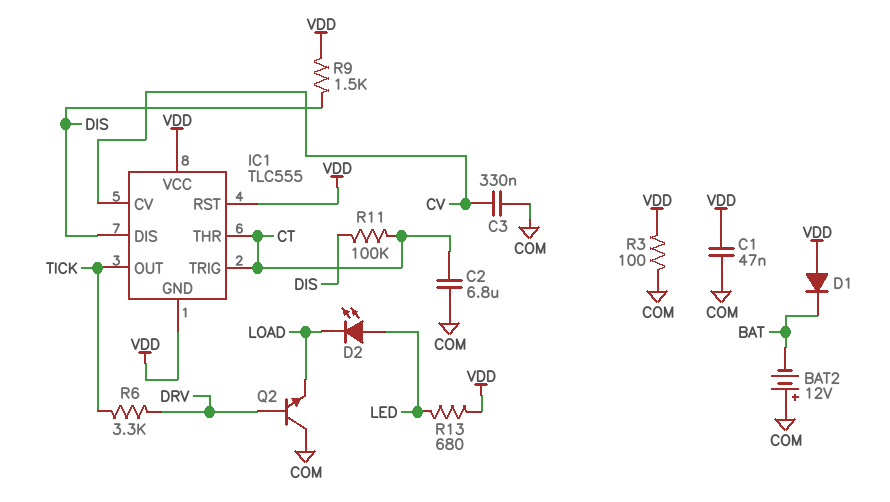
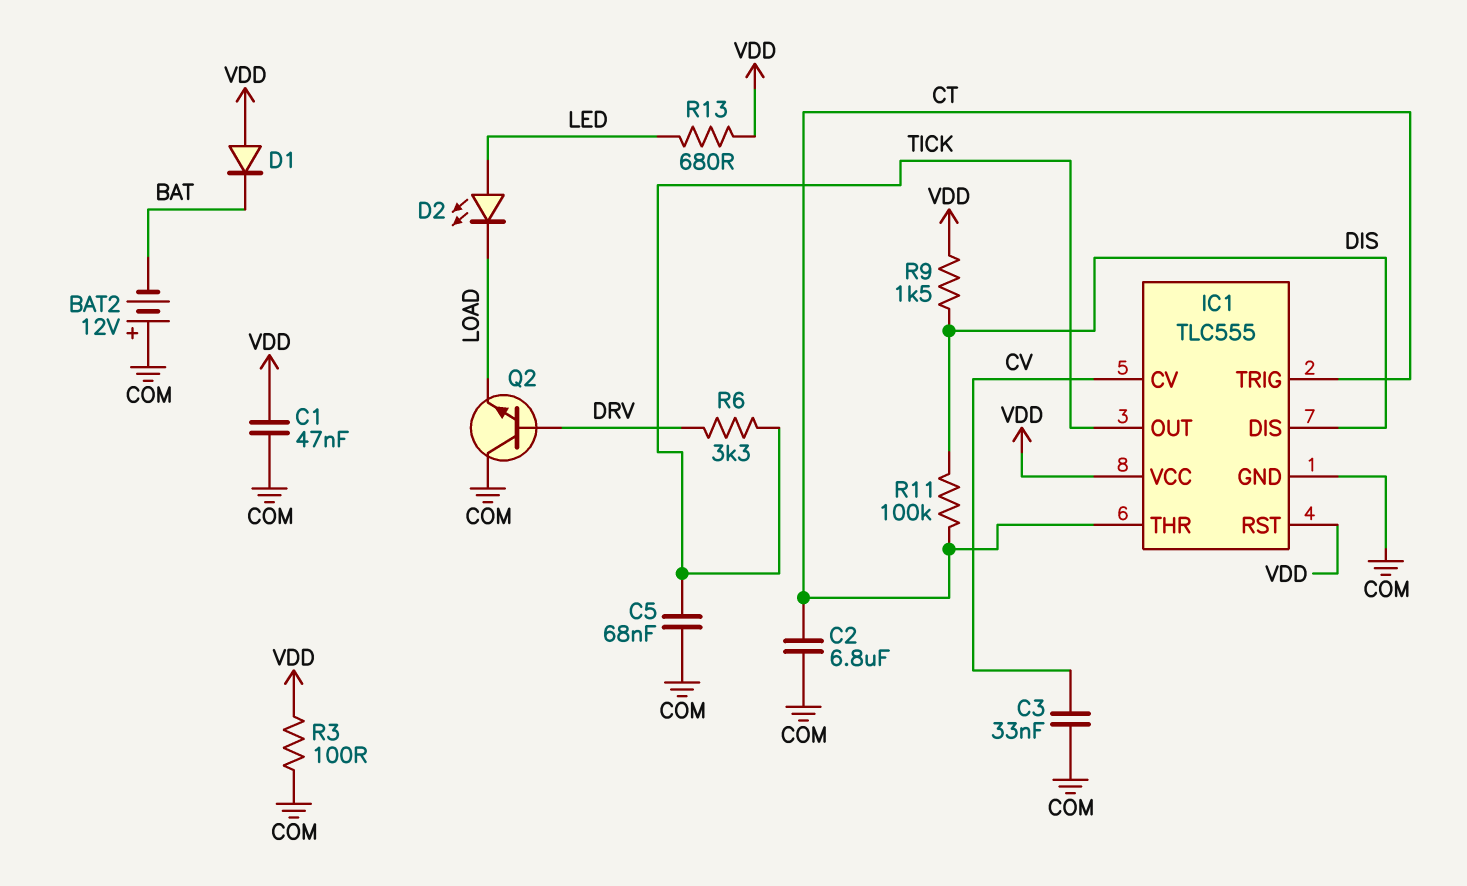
C3: 330nF (COM, CV) -> 33nF (COM, CV)
C5: none -> 68nF (COM, TICK)
IC1 pin GND: VDD -> COM

